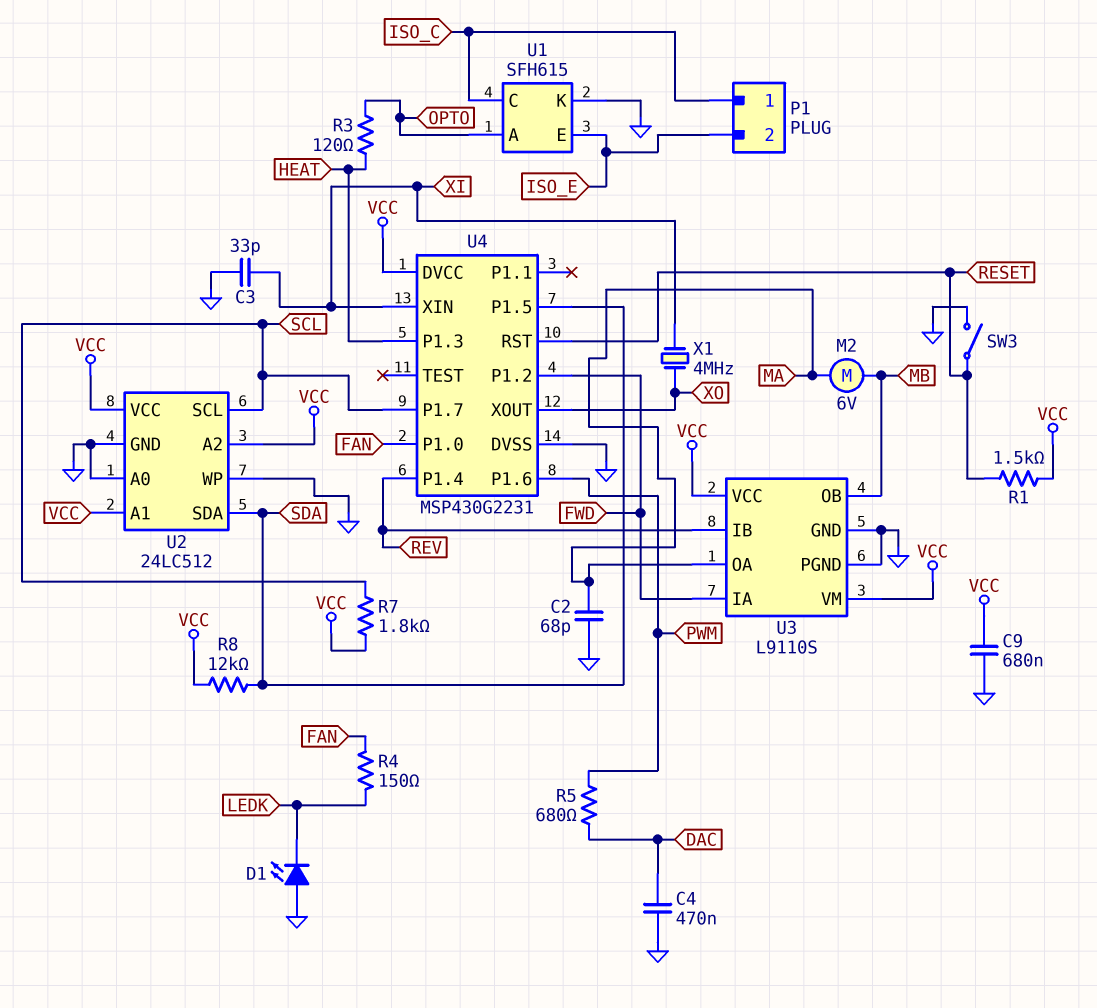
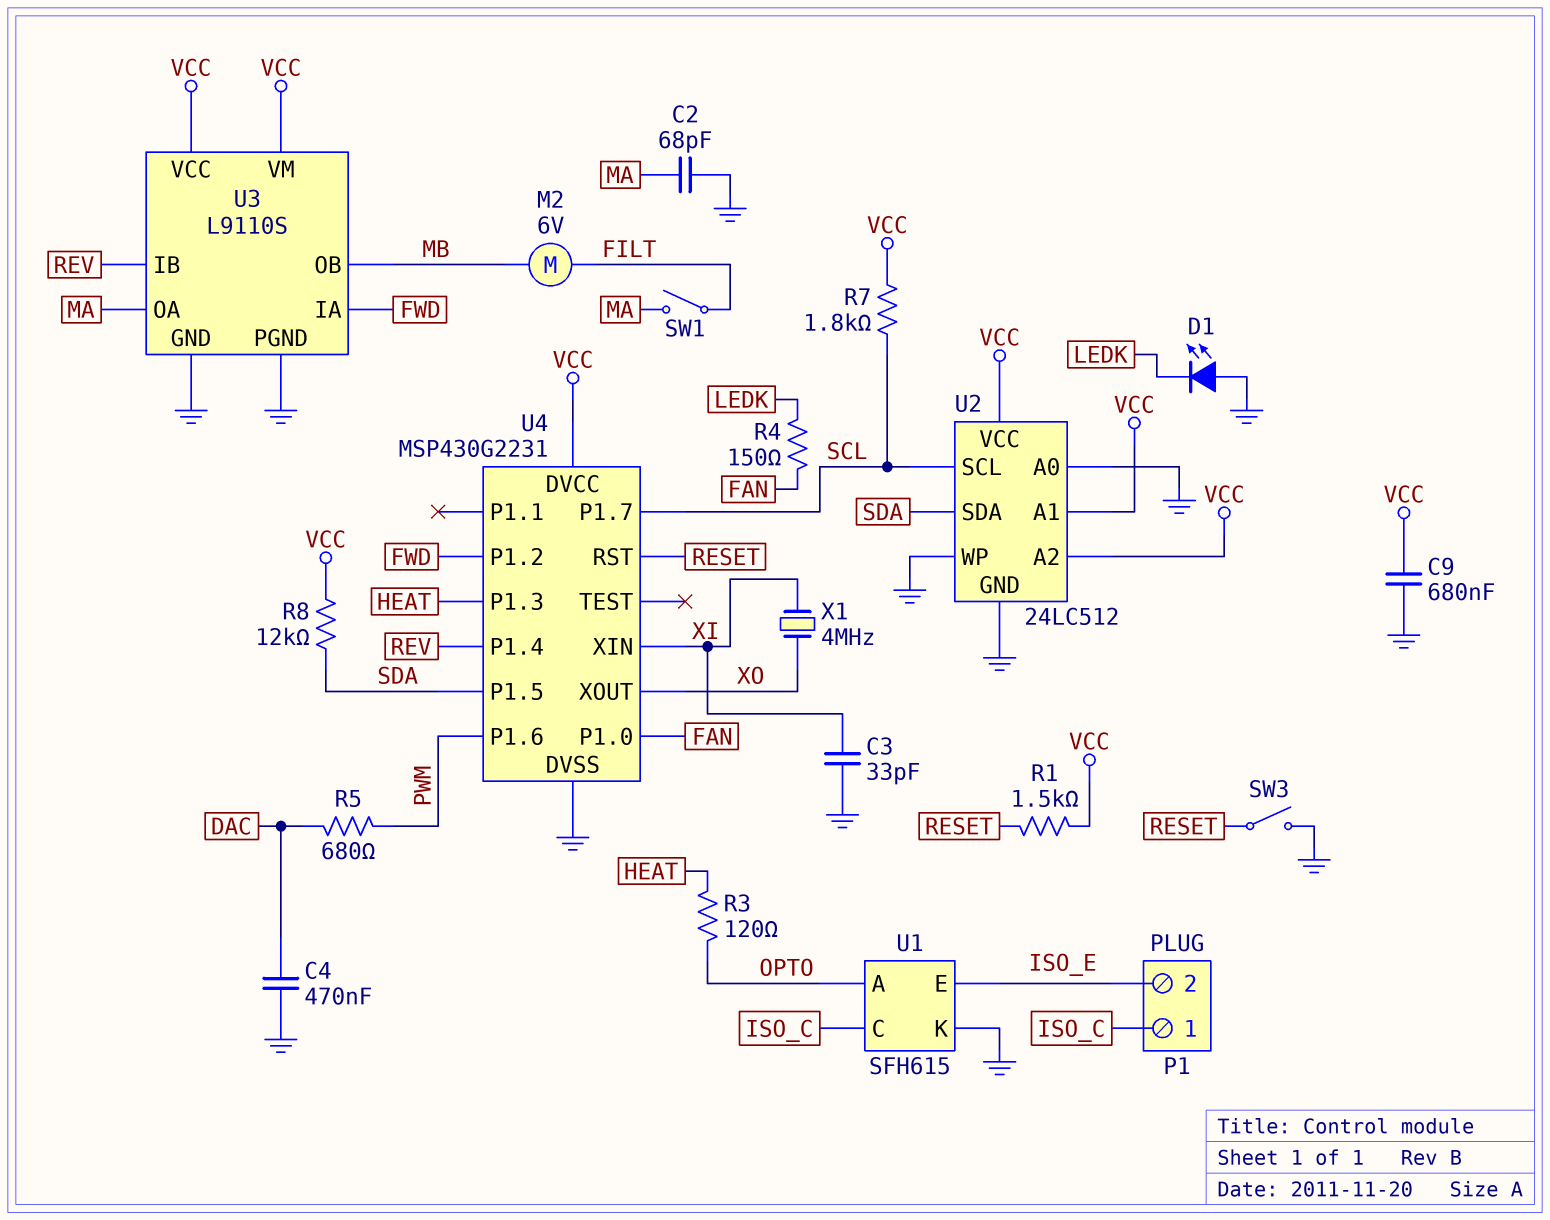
M2: motor 6V (MA, MB) -> motor 6V (FILT, MB)
SW1: none -> switch (FILT, MA)

